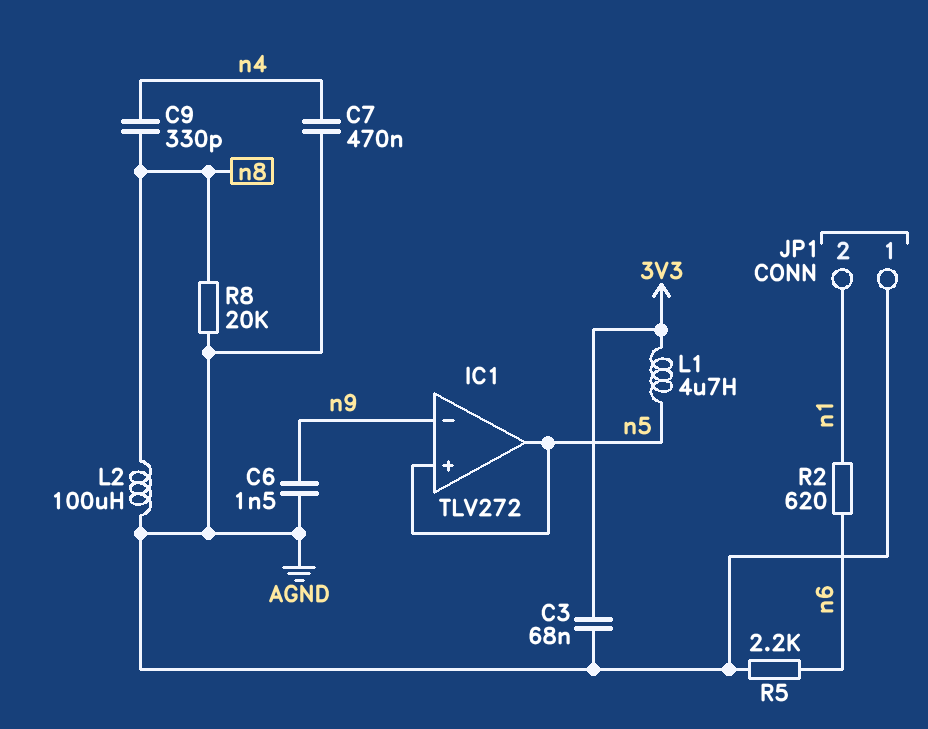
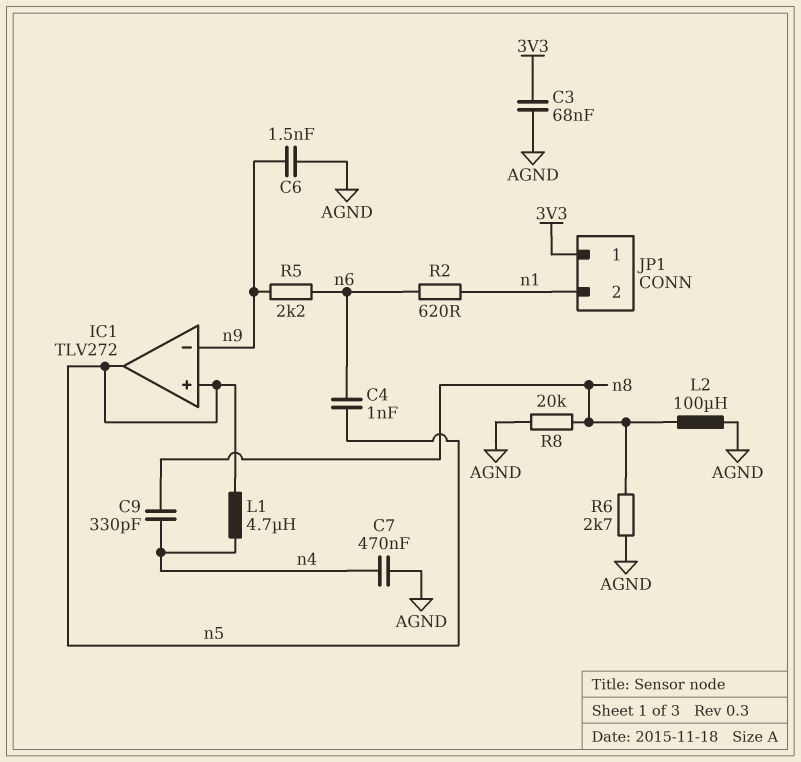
C4: none -> 1nF (n5, n6)
JP1 pin 1: AGND -> 3V3
L1: 4.7uH (3V3, n5) -> 4.7uH (n4, n5)
R5: 2.2k (AGND, n6) -> 2.2k (n6, n9)
R6: none -> 2.7k (AGND, n8)

